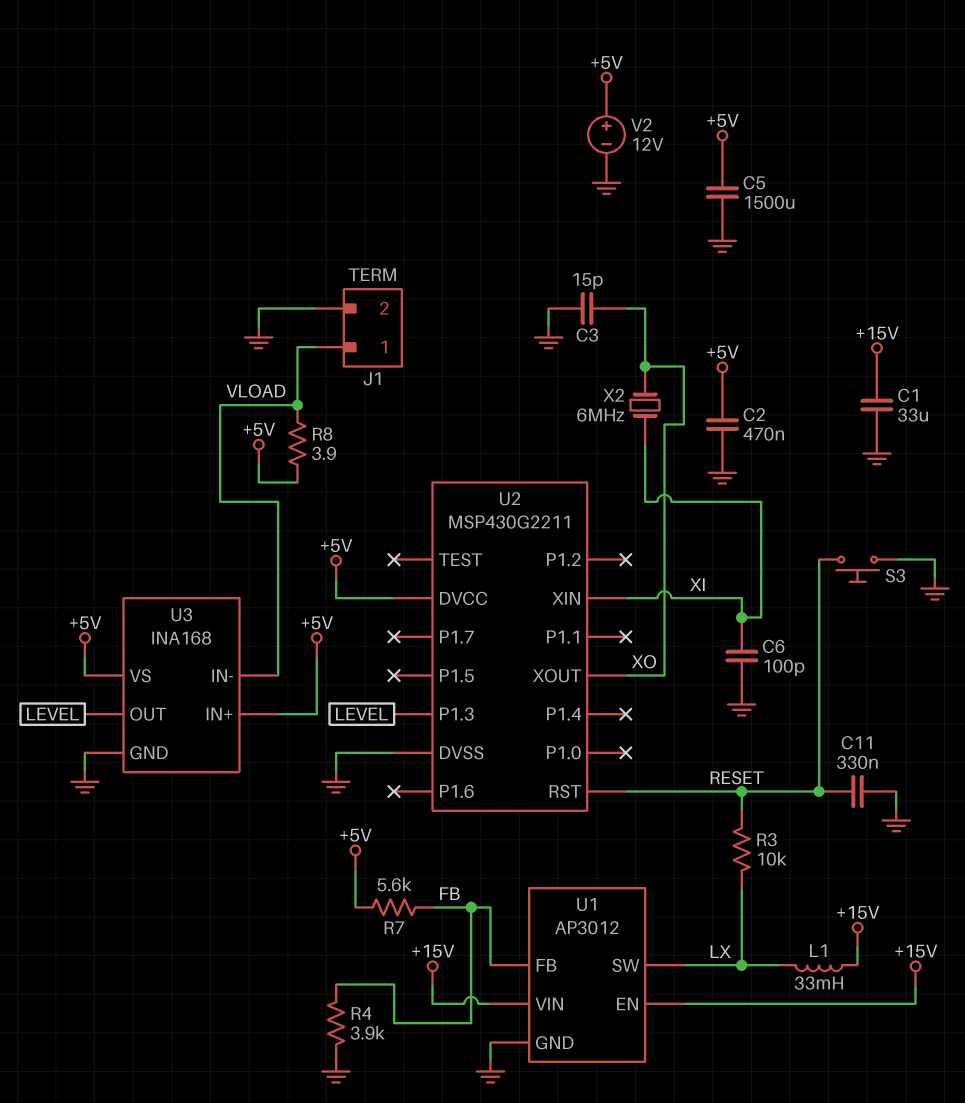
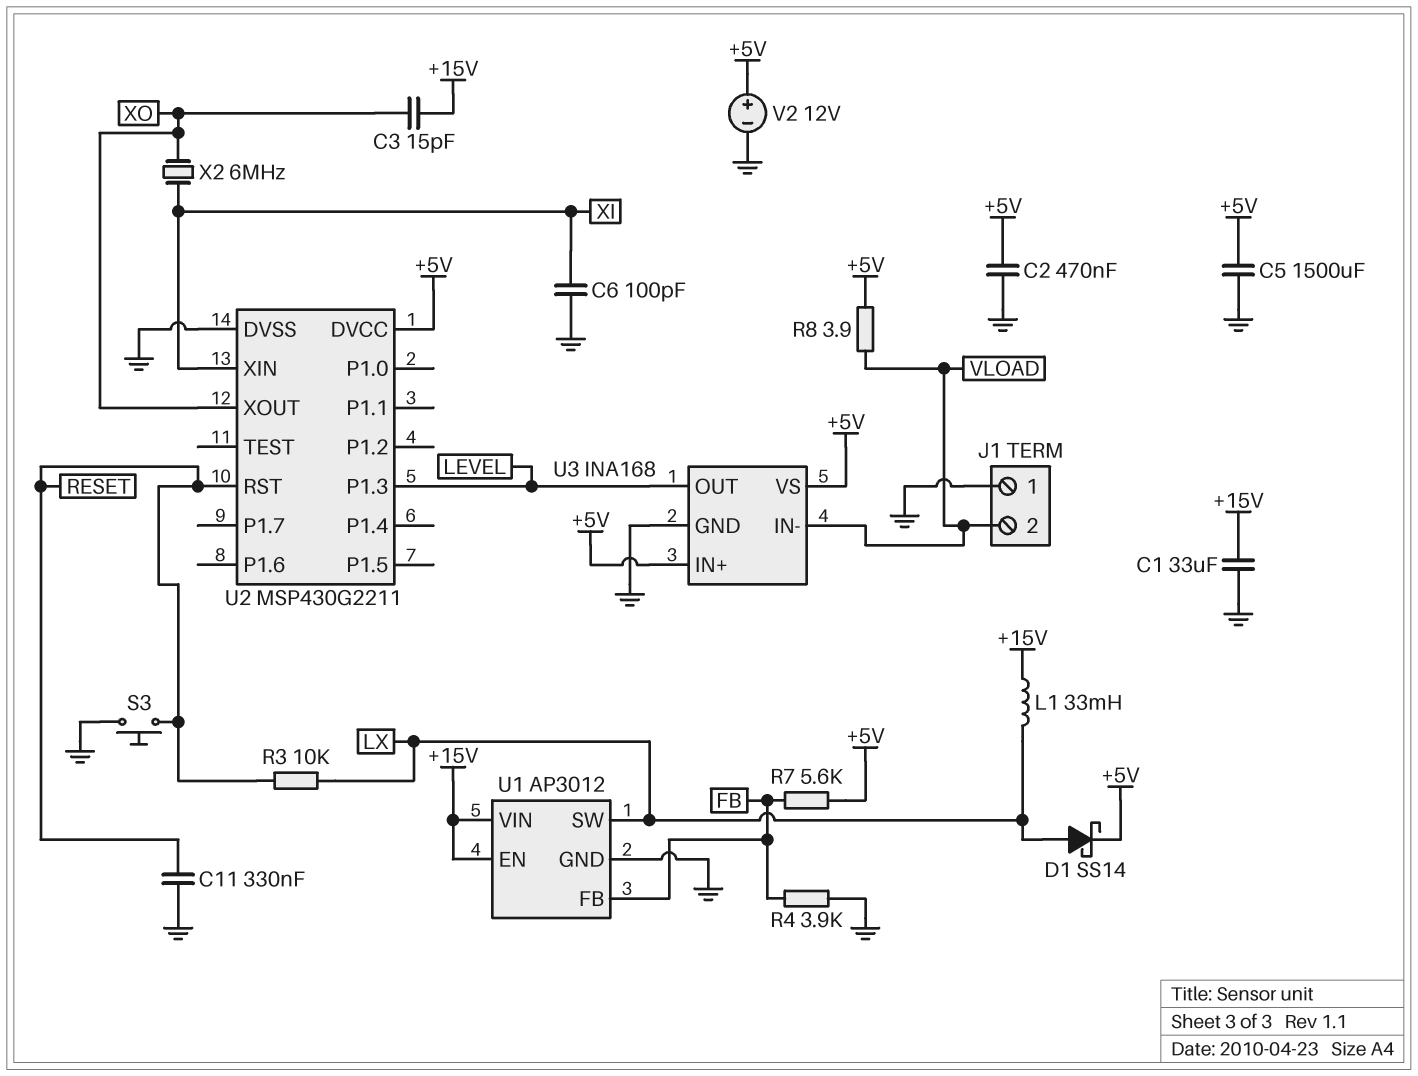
C3: 15pF (GND, XO) -> 15pF (+15V, XO)
D1: none -> schottky SS14 (A LX, K +5V)
J1 pin 1: VLOAD -> GND
J1 pin 2: GND -> VLOAD

